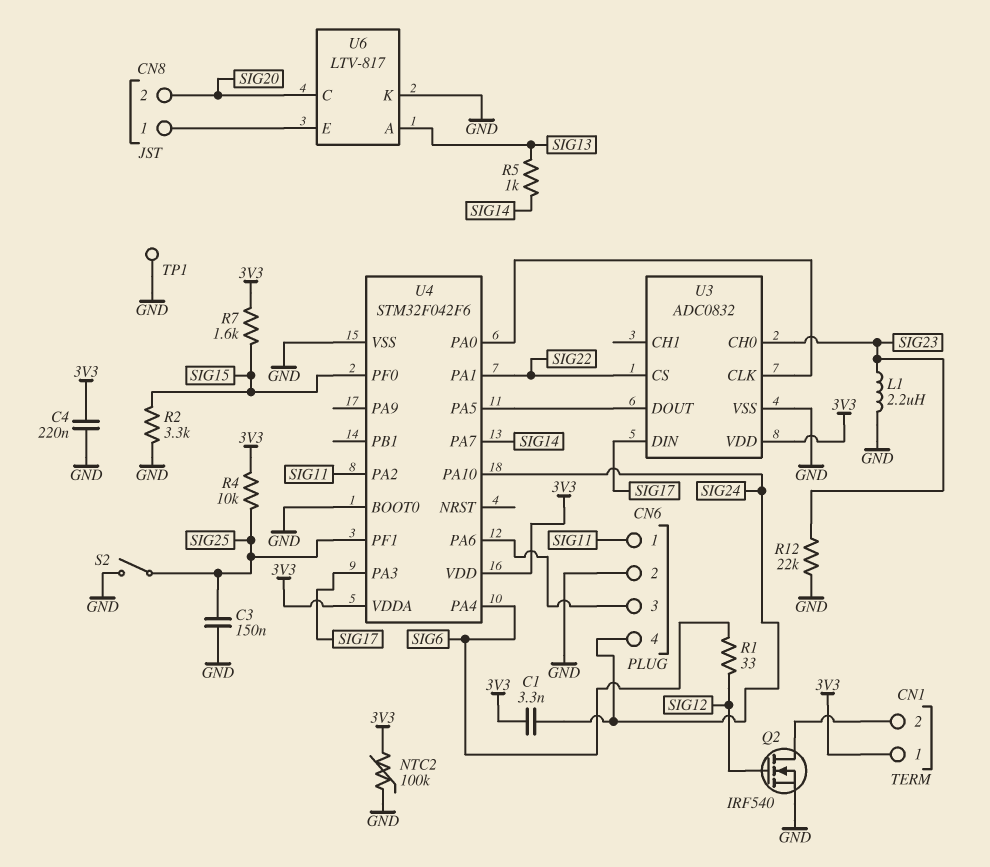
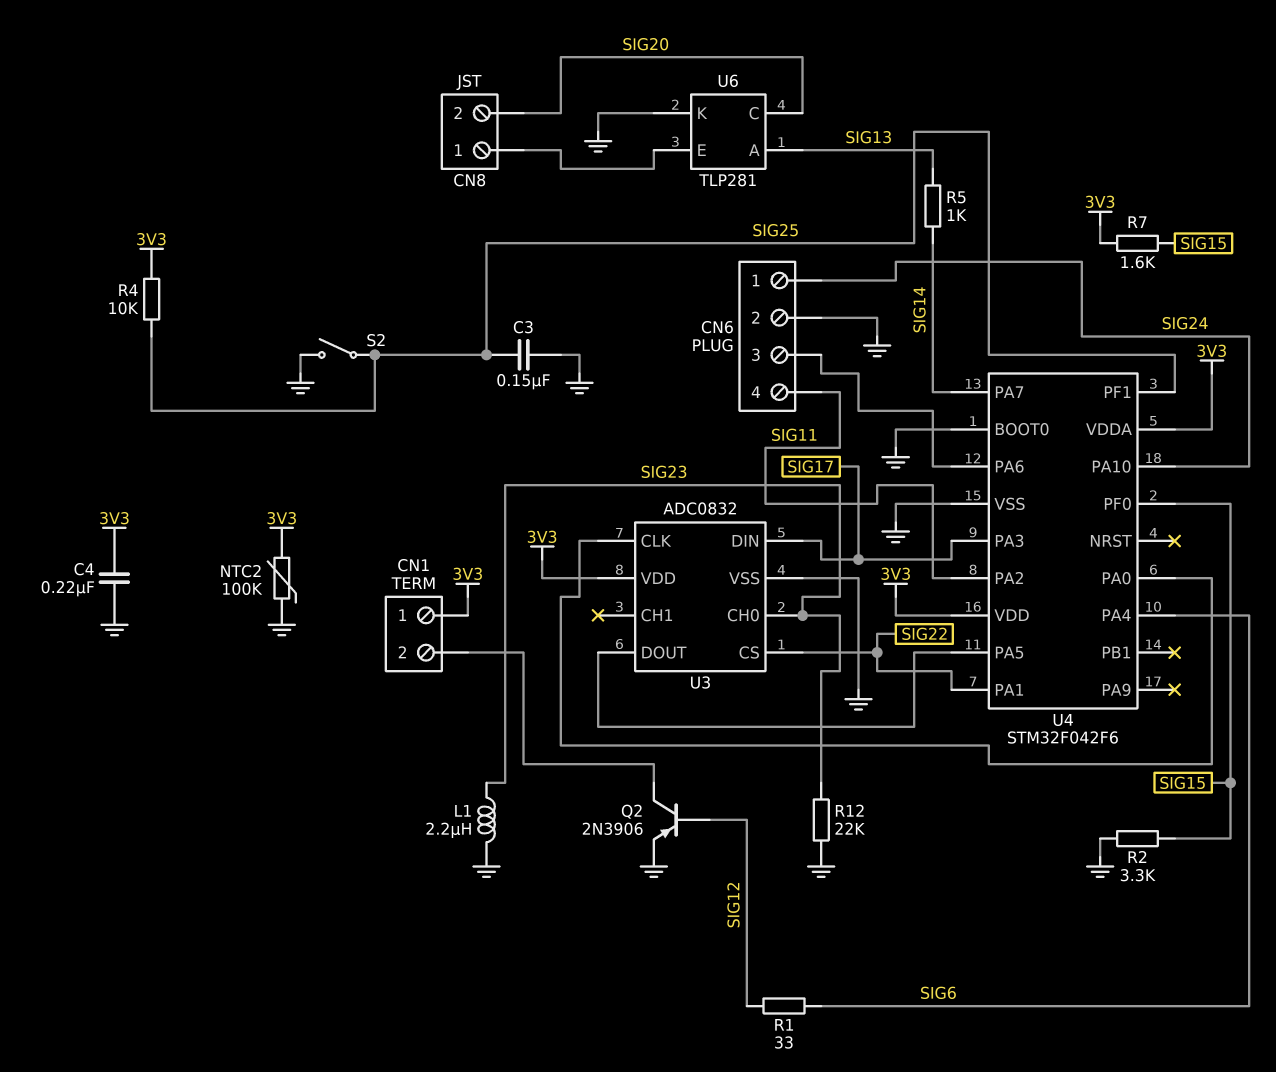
C1: 3.3nF (3V3, SIG24) -> none
CN6 pin 1: SIG11 -> SIG24
CN6 pin 4: SIG24 -> SIG11
Q2: NMOS IRF540 (G SIG12, D CN1/2, S GND) -> PNP 2N3906 (B SIG12, C CN1/2, E GND)
TP1: test point (GND) -> none
U6: LTV-817 -> TLP281

